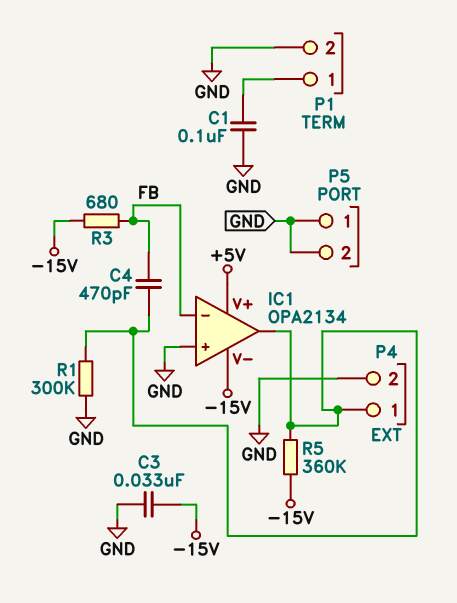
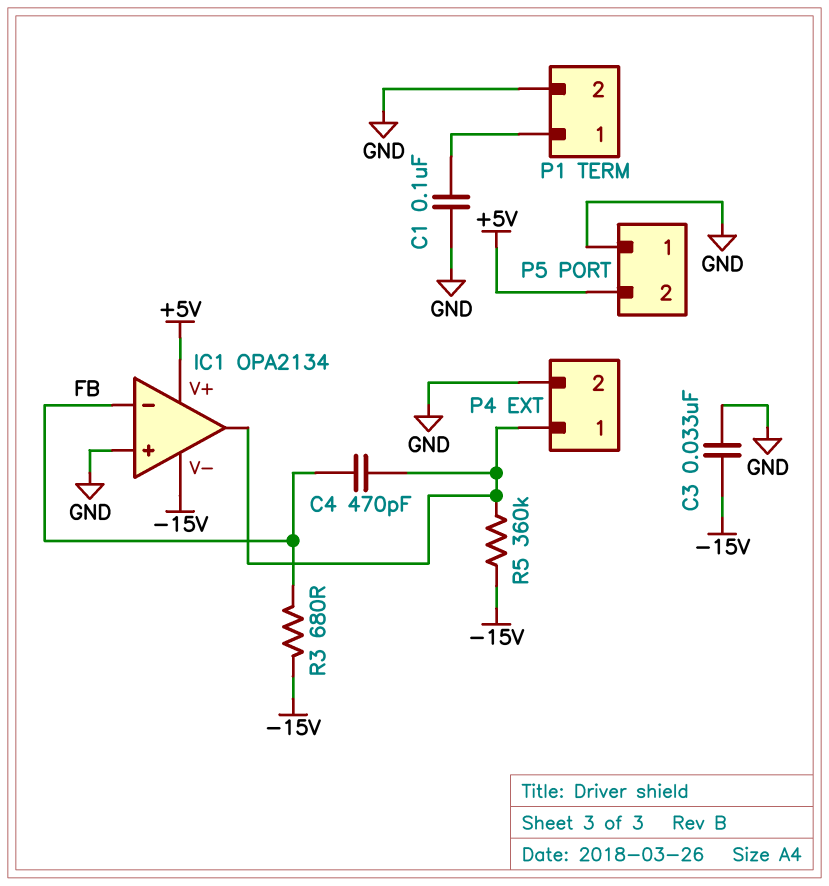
P5 pin 2: GND -> +5V
R1: 300k (GND, IC1/out) -> none

